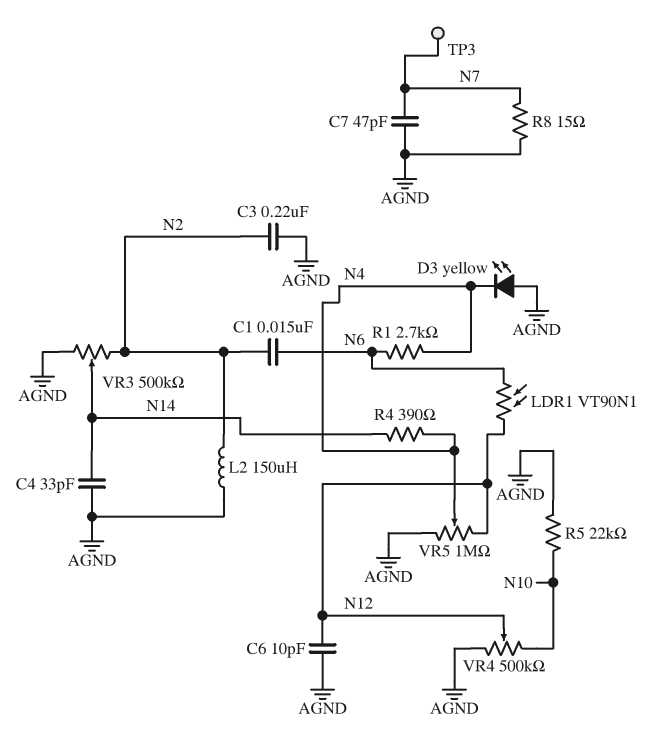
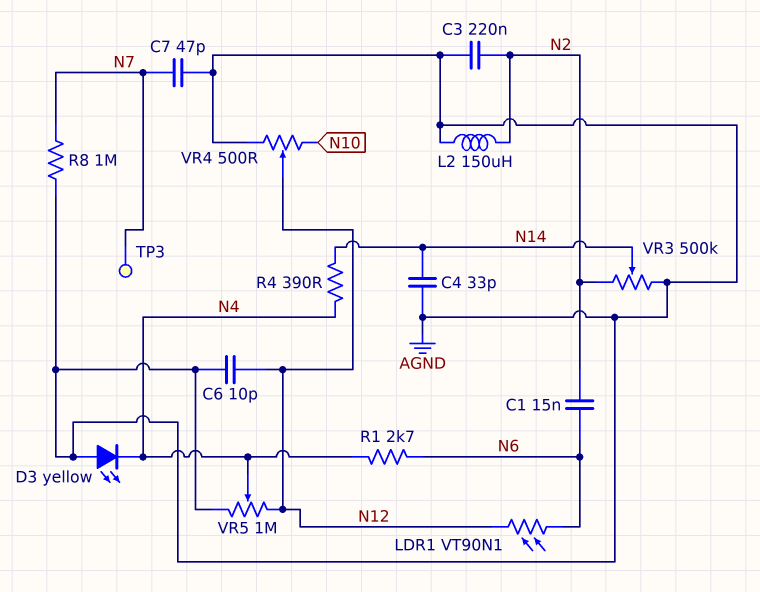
R5: 22k (AGND, N10) -> none
R8: 15 (AGND, N7) -> 1M (AGND, N7)
VR4: 500k (AGND, N10, wiper N12) -> 500 (AGND, N10, wiper N12)

